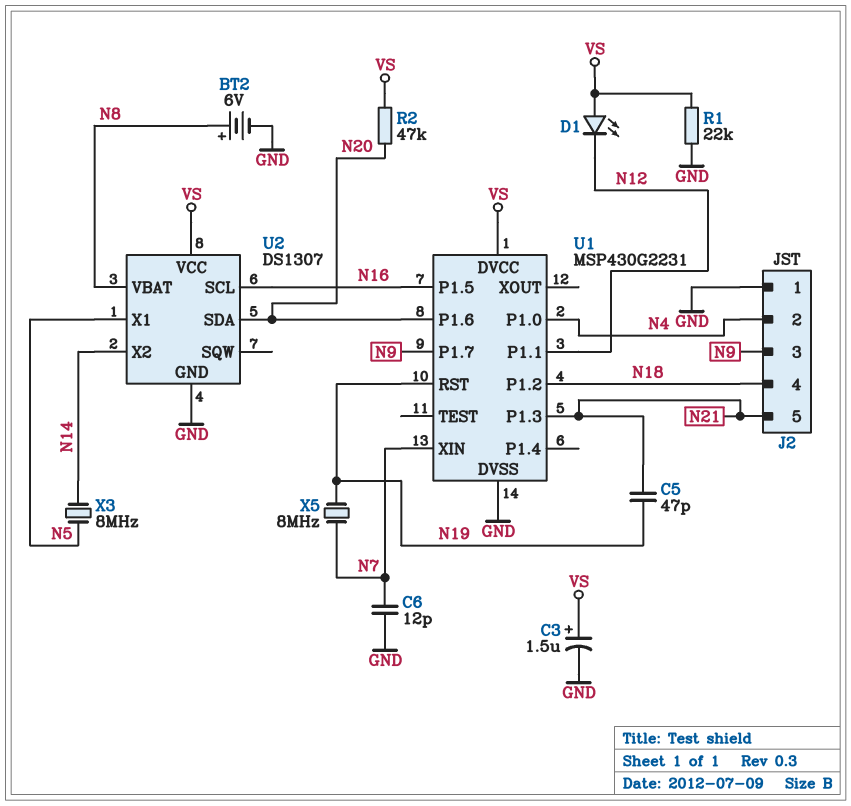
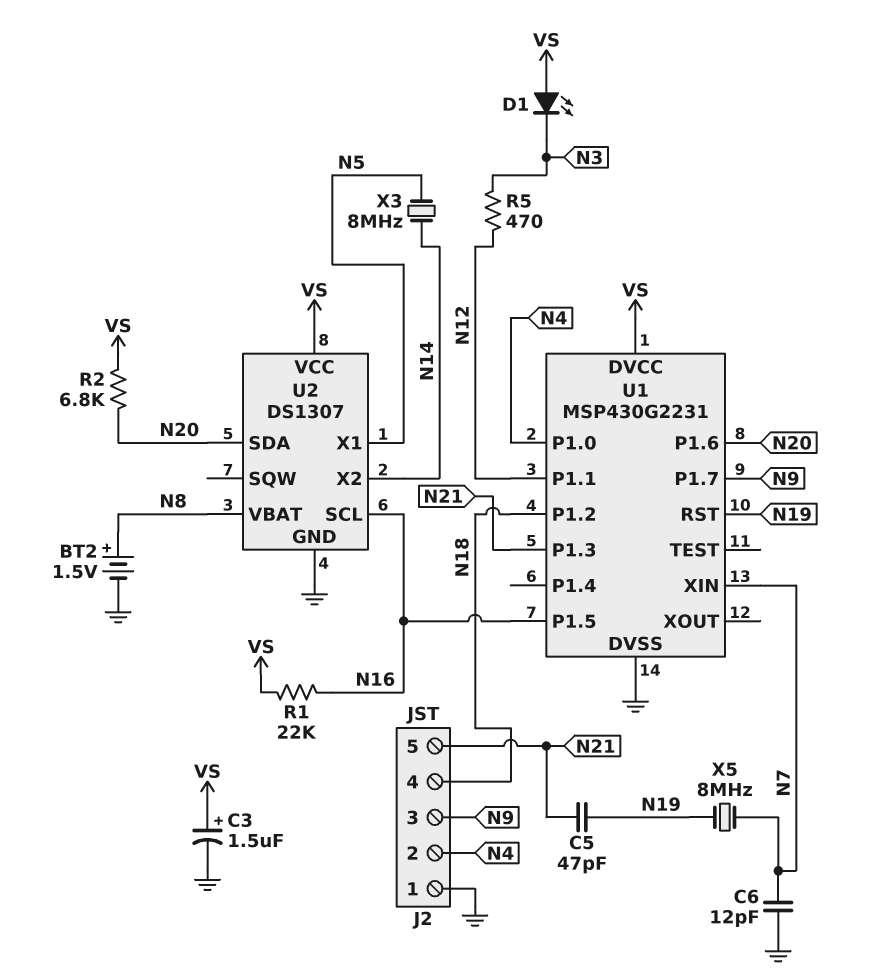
BT2: 6V (plus N8, minus GND) -> 1.5V (plus N8, minus GND)
D1: LED (A VS, K N12) -> LED (A VS, K N3)
R1: 22k (GND, VS) -> 22k (N16, VS)
R2: 47k (N20, VS) -> 6.8k (N20, VS)
R5: none -> 470 (N3, N12)

